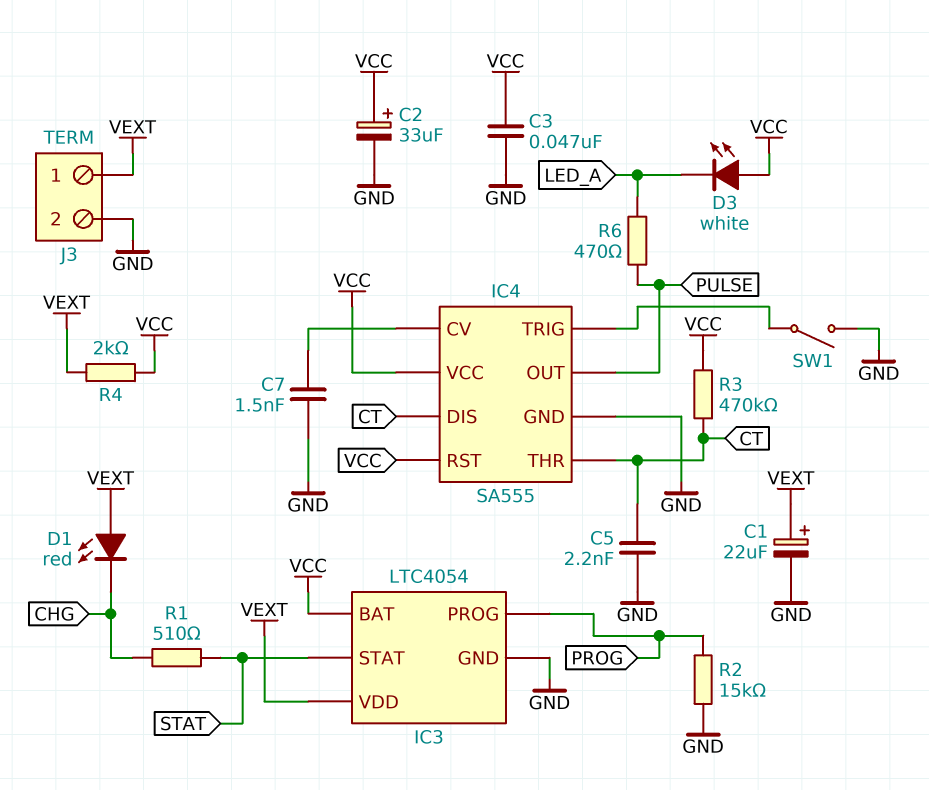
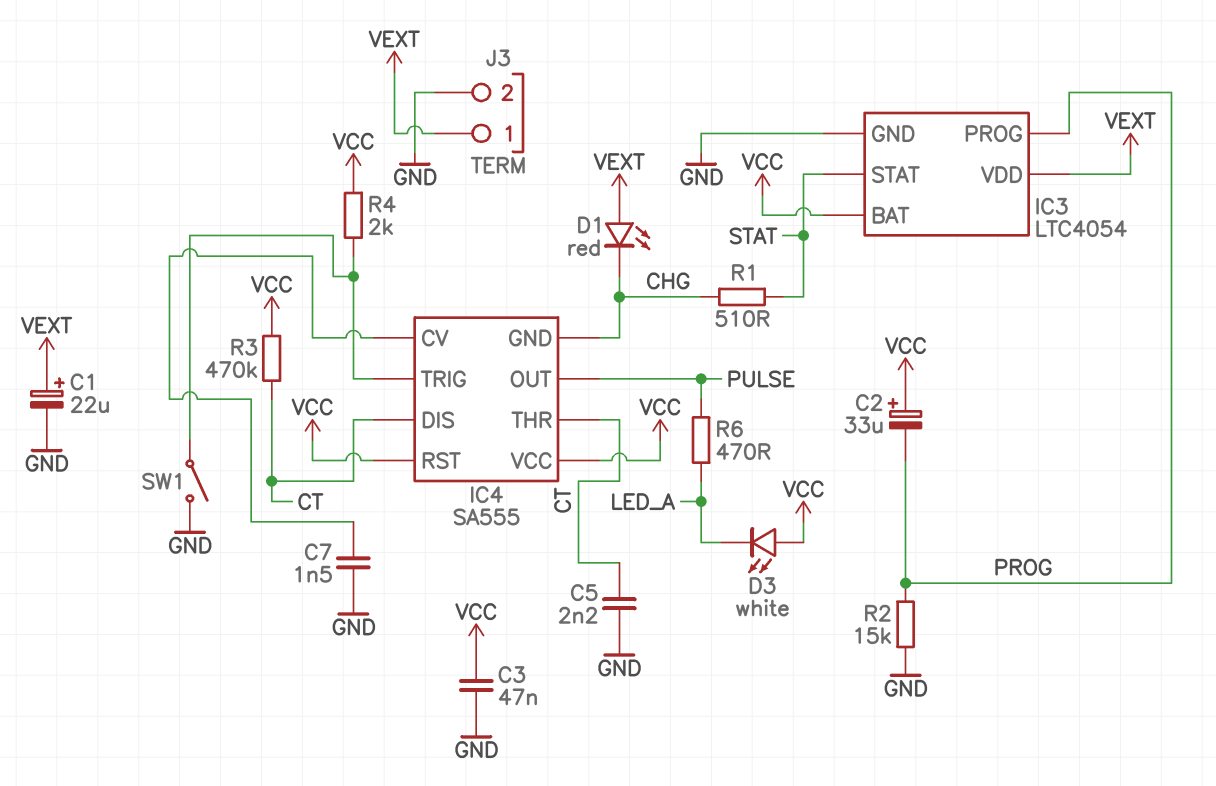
C2: 33uF (plus VCC, minus GND) -> 33uF (plus VCC, minus PROG)
IC4 pin GND: GND -> CHG
R4: 2k (VCC, VEXT) -> 2k (IC4/TRIG, VCC)

